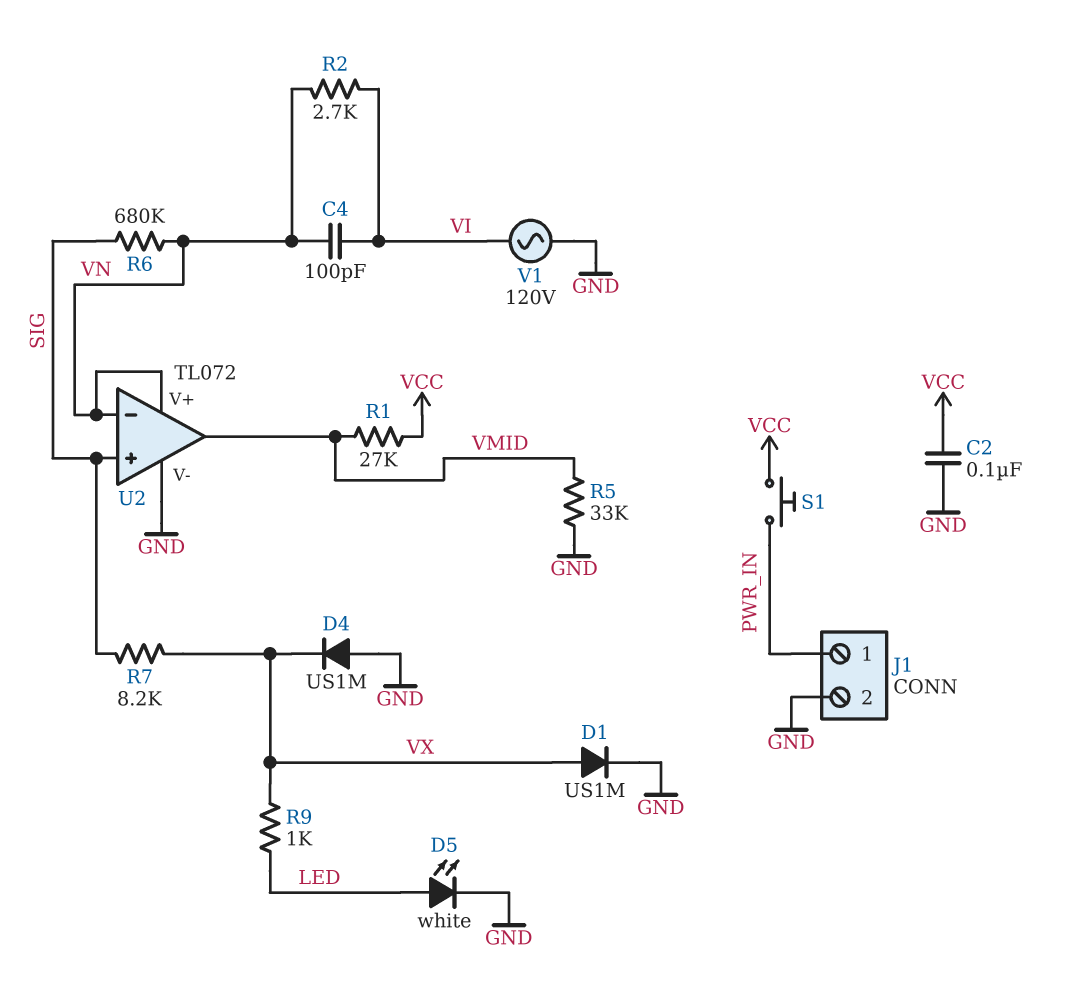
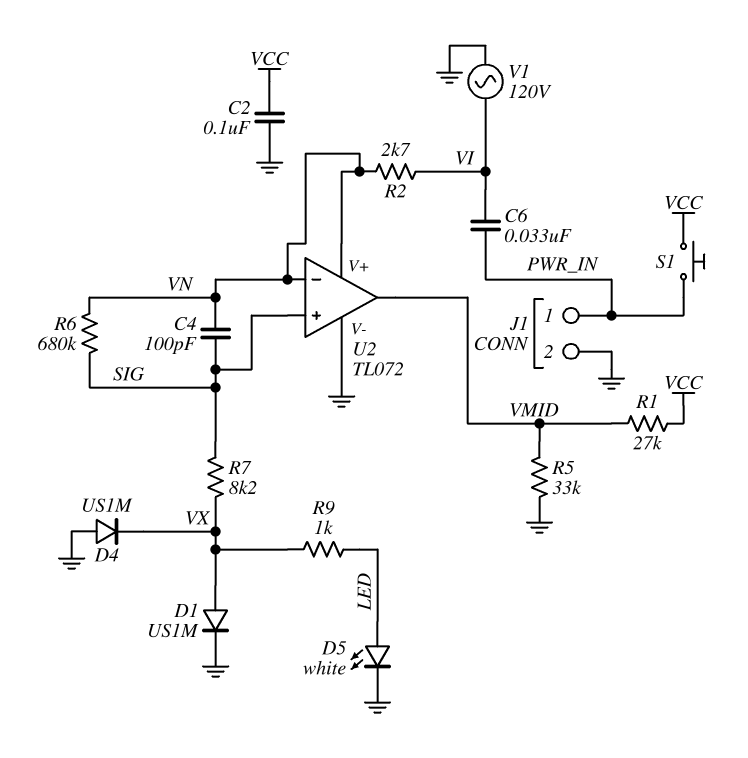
C4: 100pF (VI, VN) -> 100pF (SIG, VN)
C6: none -> 33nF (PWR_IN, VI)

